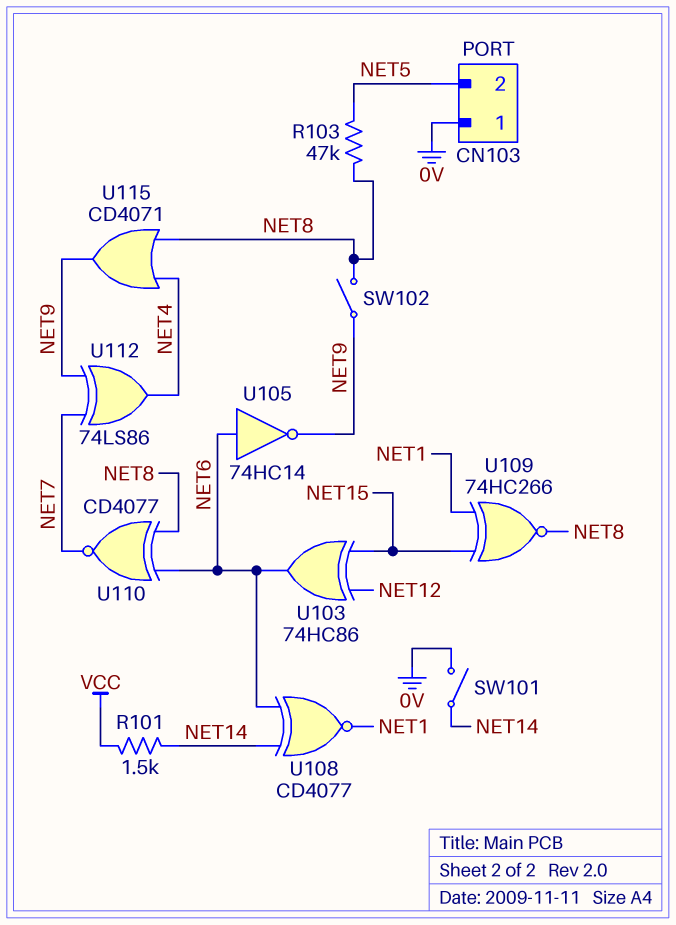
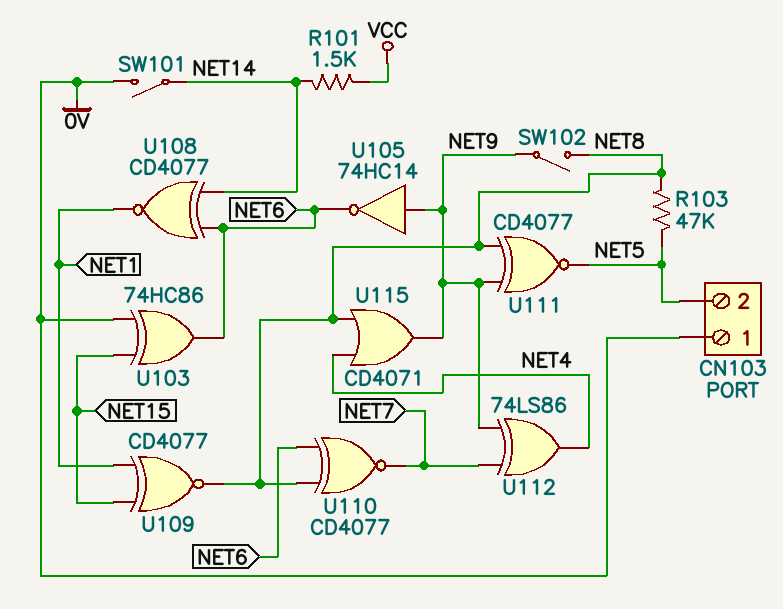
U103: XOR 74HC86 (in NET12, in NET15, out NET6) -> XOR 74HC86 (in 0V, in NET15, out NET6)
U105: NOT 74HC14 (in NET6, out NET9) -> NOT 74HC14 (in NET9, out NET6)
U109: XNOR 74HC266 (in NET1, in NET15, out NET8) -> XNOR CD4077 (in NET1, in NET15, out NET8)
U111: none -> XNOR CD4077 (in NET8, in NET9, out NET5)

